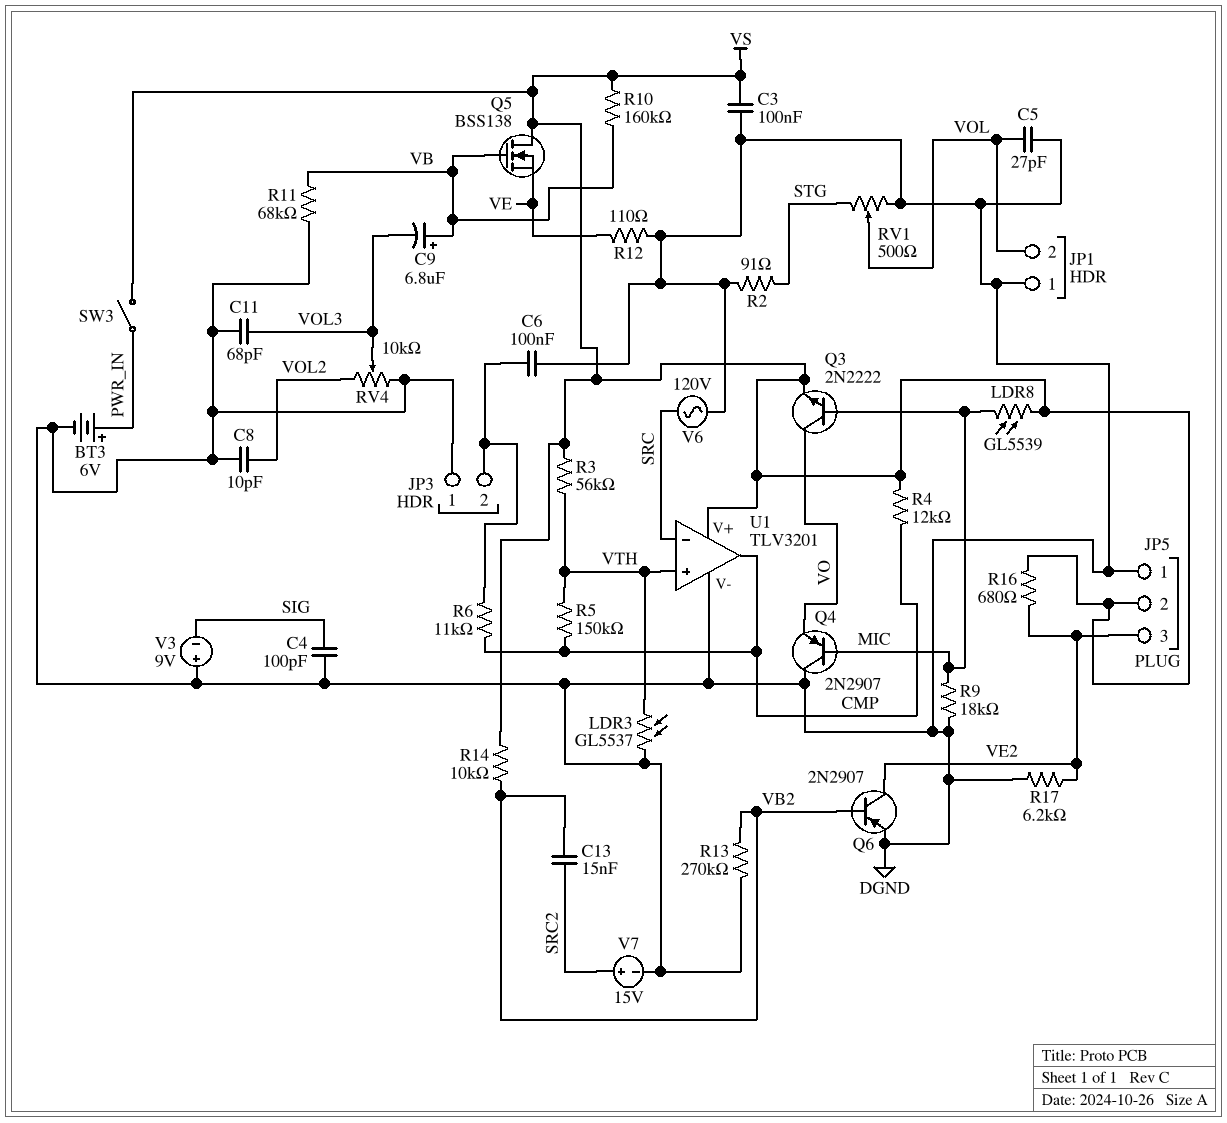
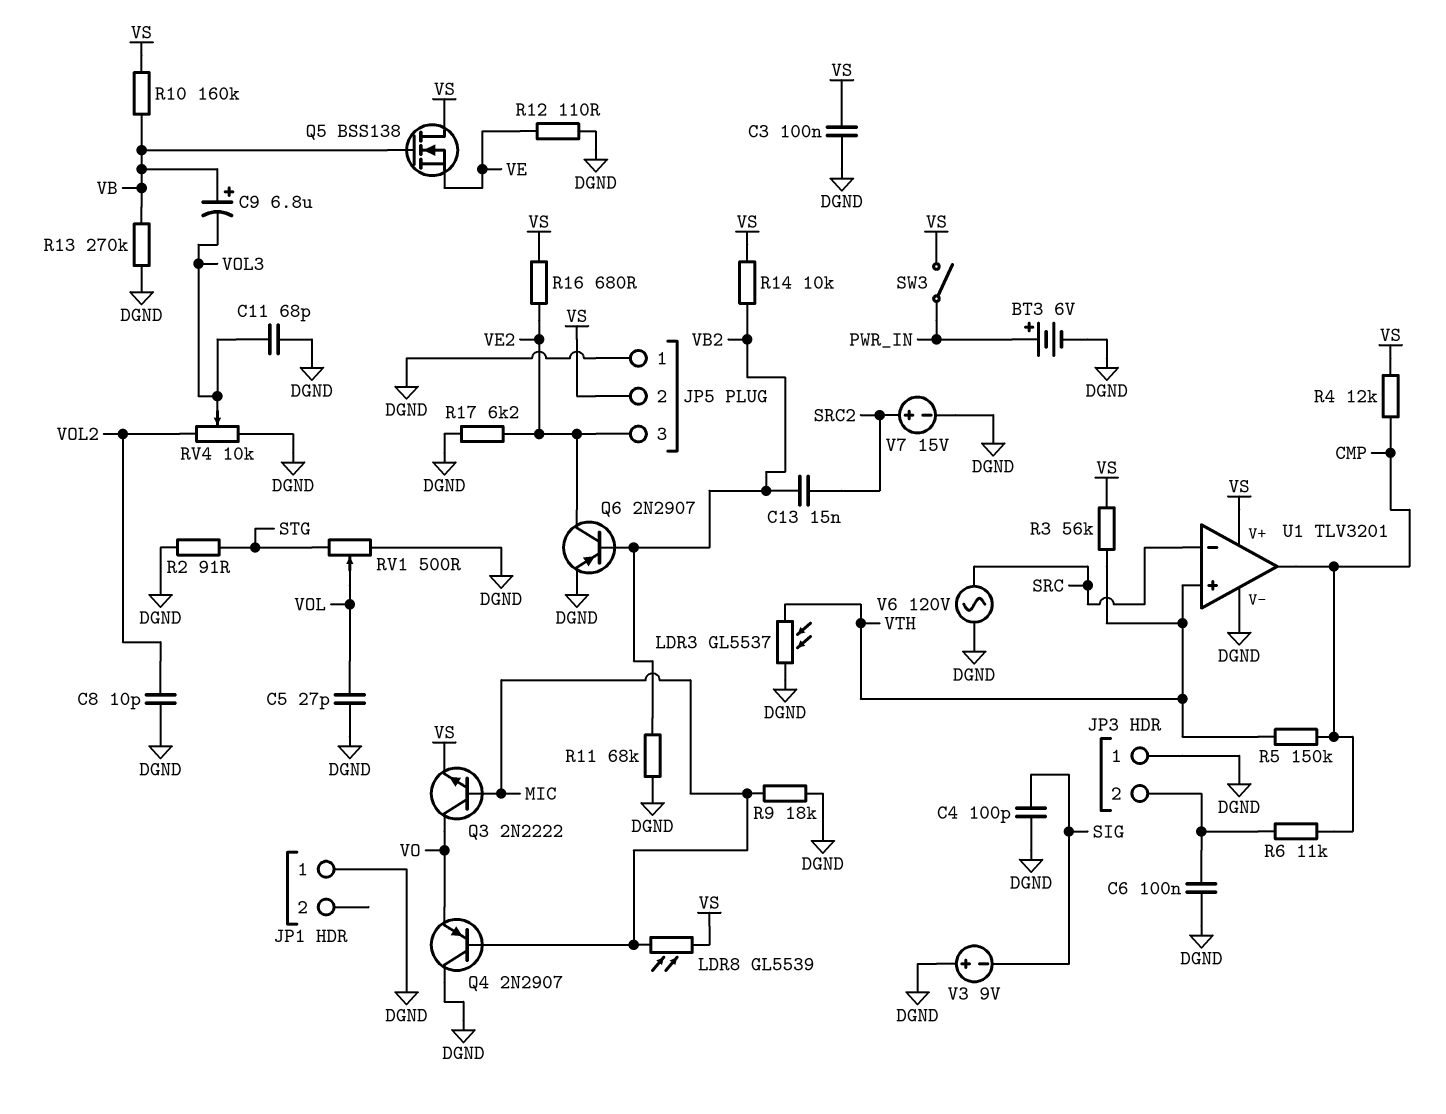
JP1 pin 2: VOL -> none
R11: 68k (DGND, VB) -> 68k (DGND, VB2)
R13: 270k (DGND, VB2) -> 270k (DGND, VB)

